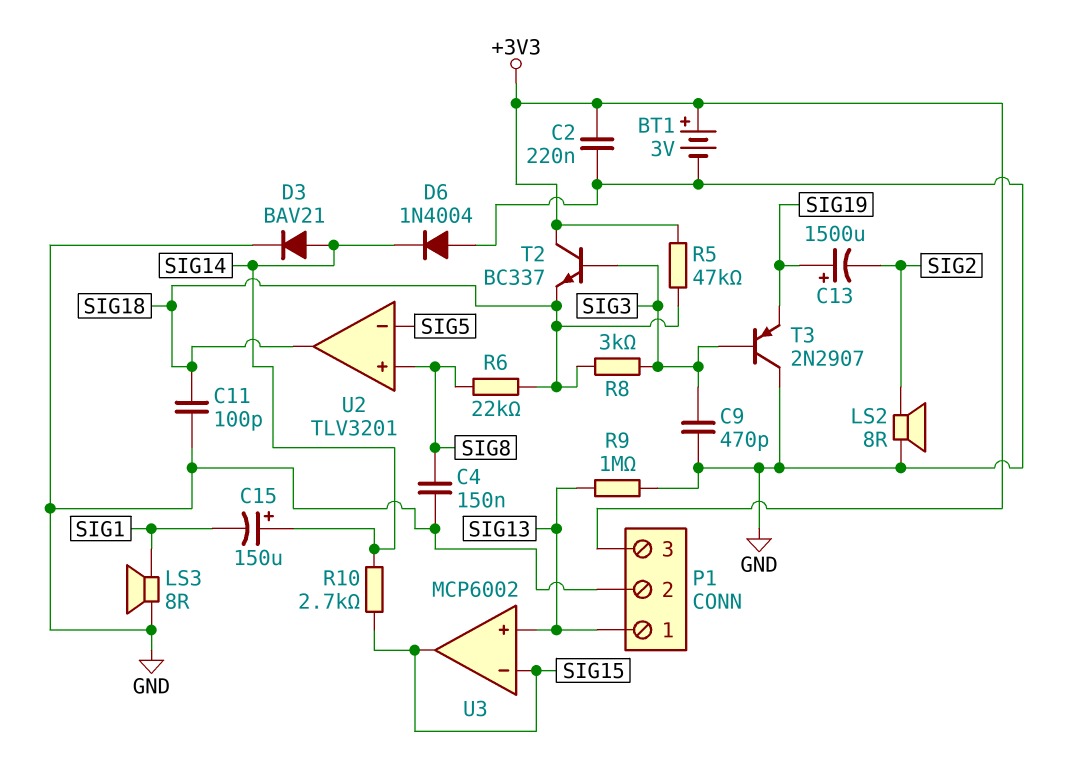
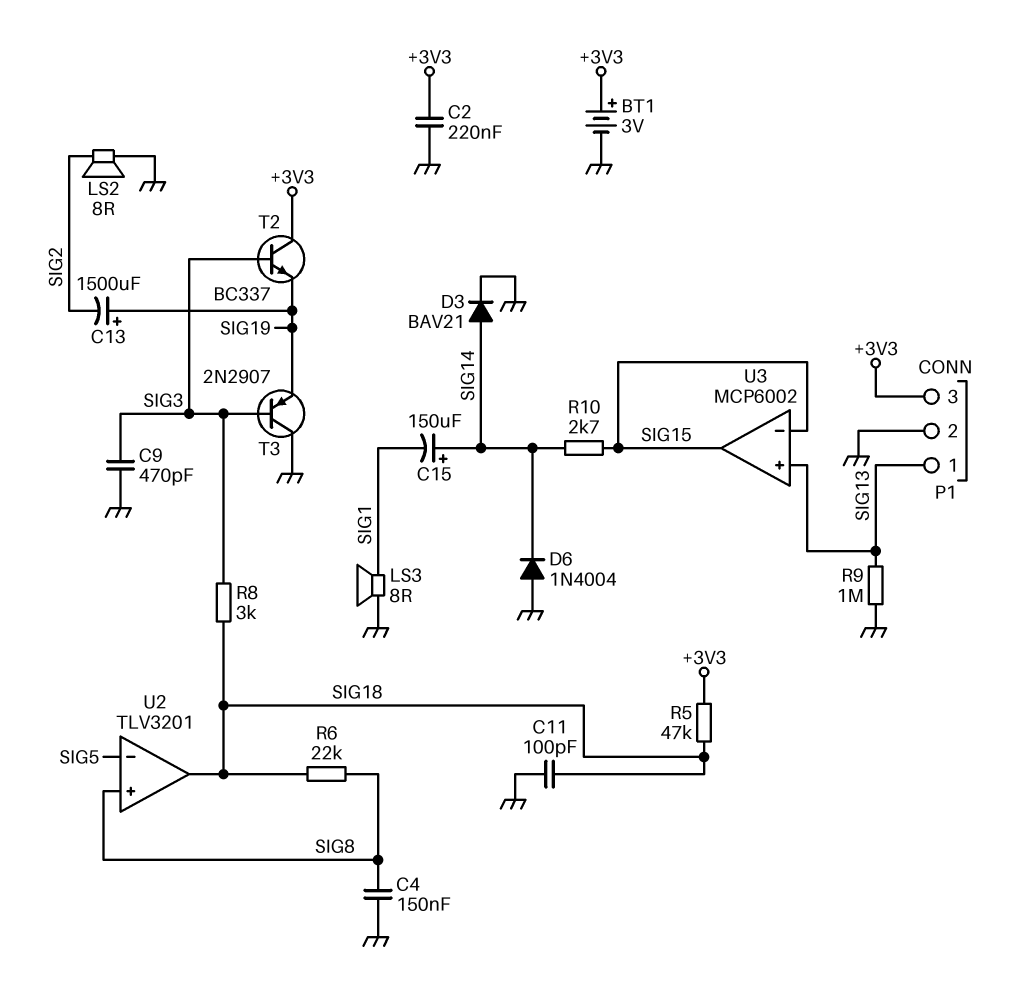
T2: NPN BC337 (B SIG3, C +3V3, E SIG18) -> NPN BC337 (B SIG3, C +3V3, E SIG19)

